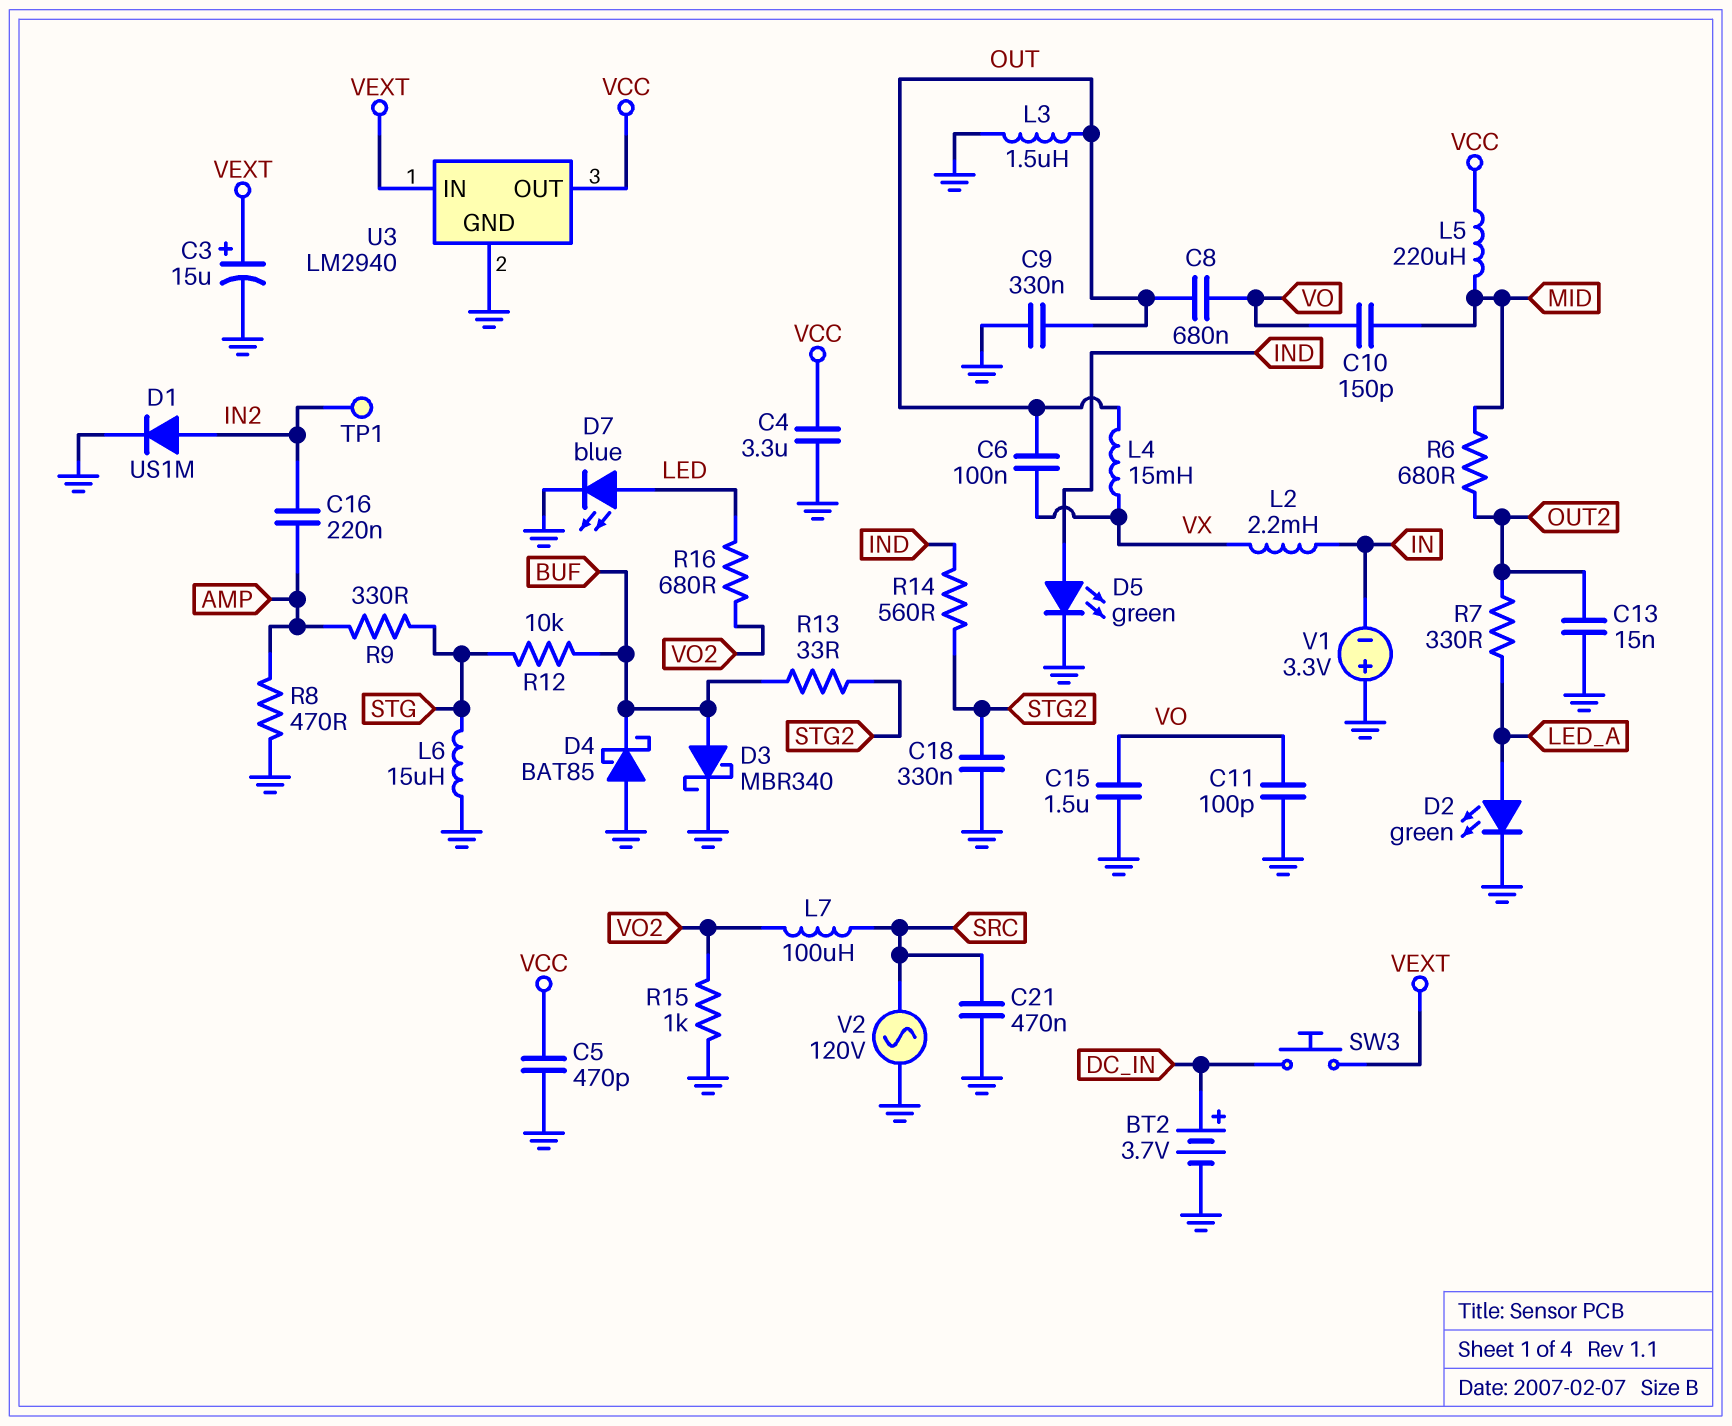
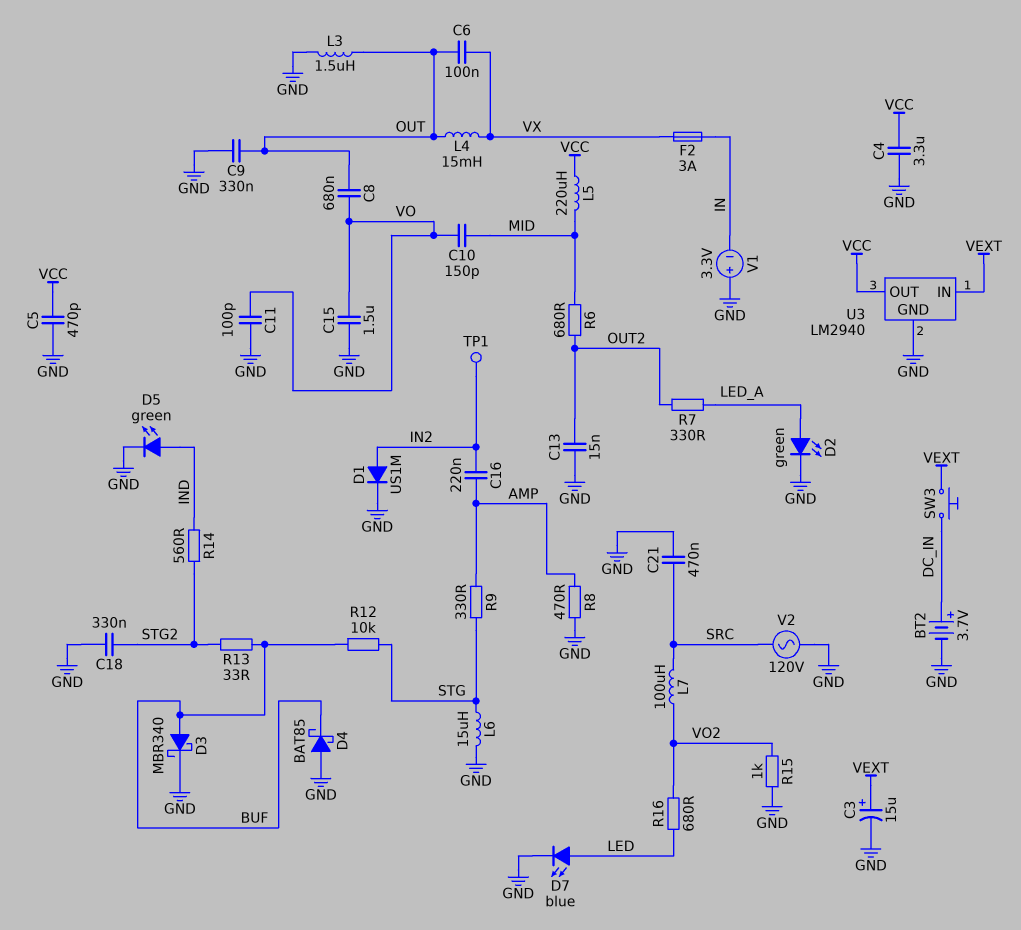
F2: none -> 3A (IN, VX)
L2: 2.2mH (IN, VX) -> none

